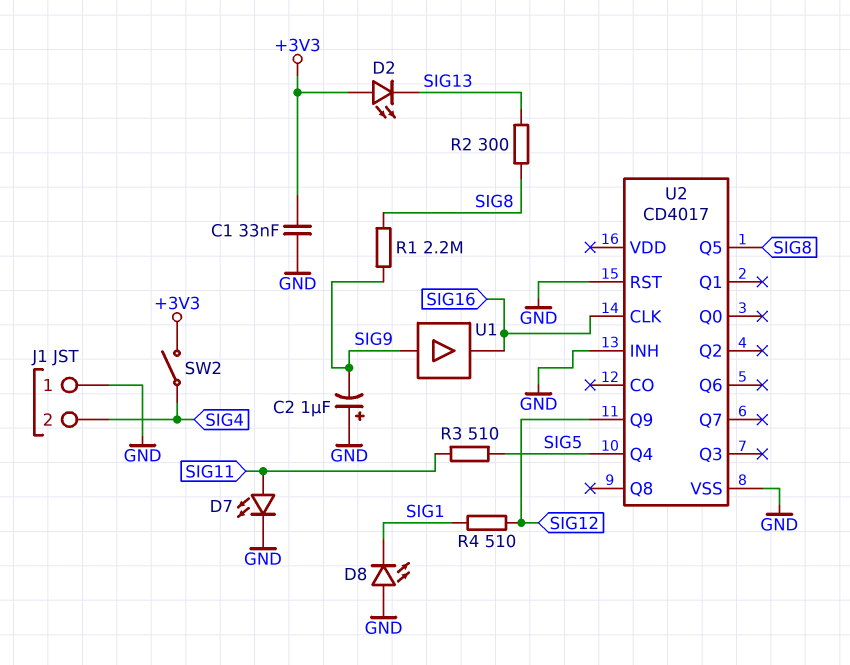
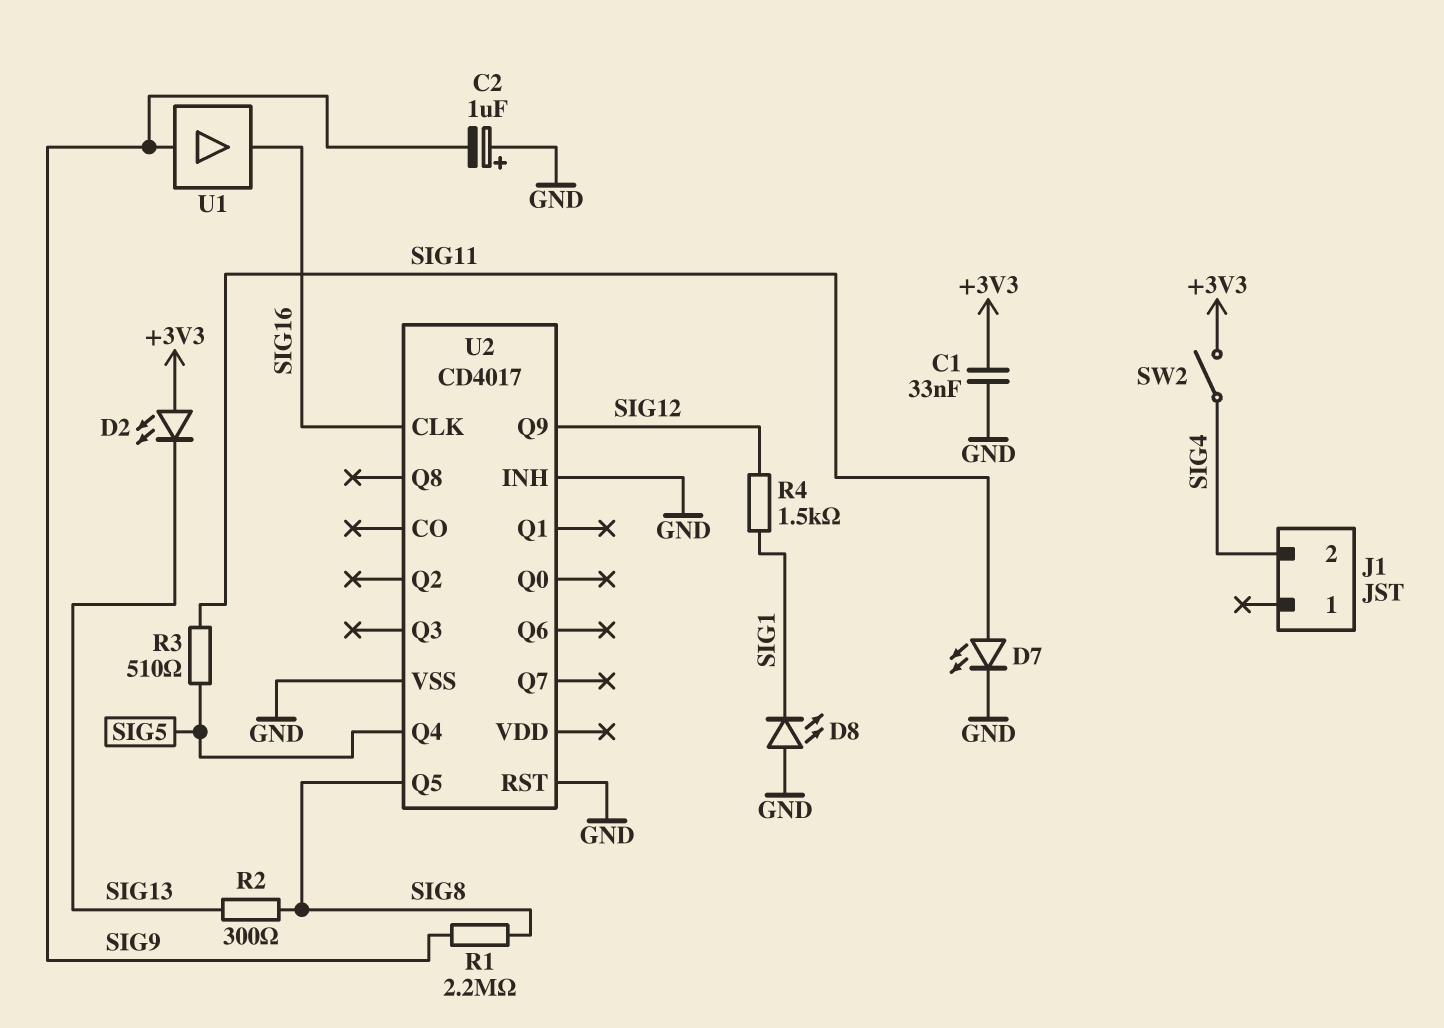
J1 pin 1: GND -> none
R4: 510 (SIG1, SIG12) -> 1.5k (SIG1, SIG12)

